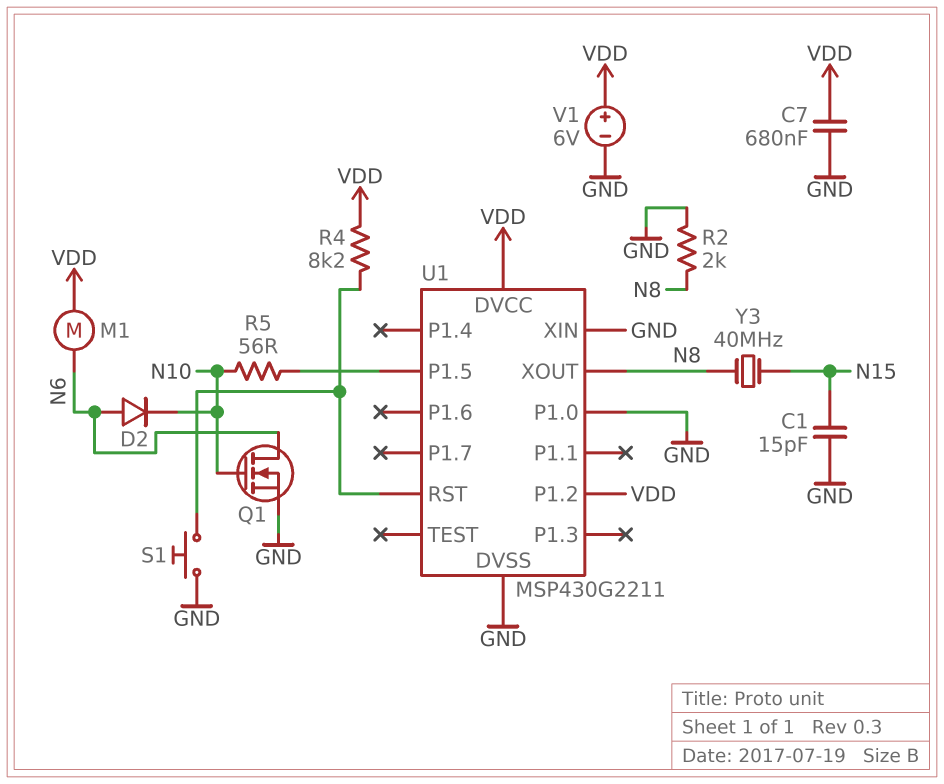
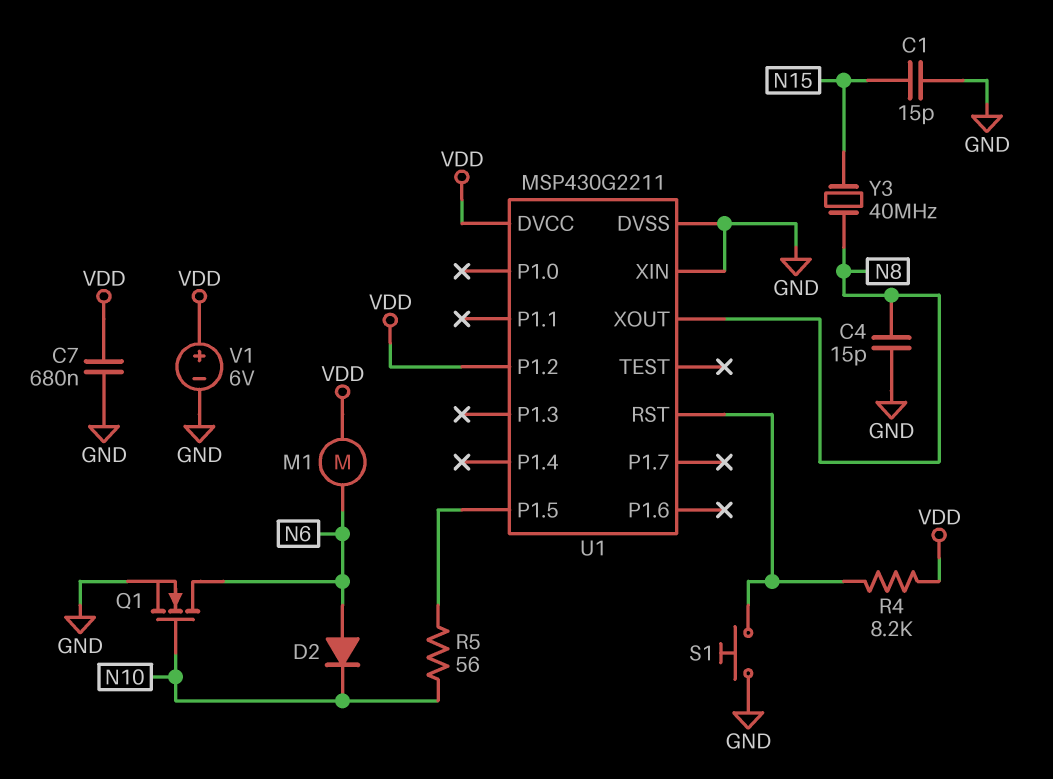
C4: none -> 15pF (GND, N8)
R2: 2k (GND, N8) -> none
U1 pin P1.0: GND -> none

